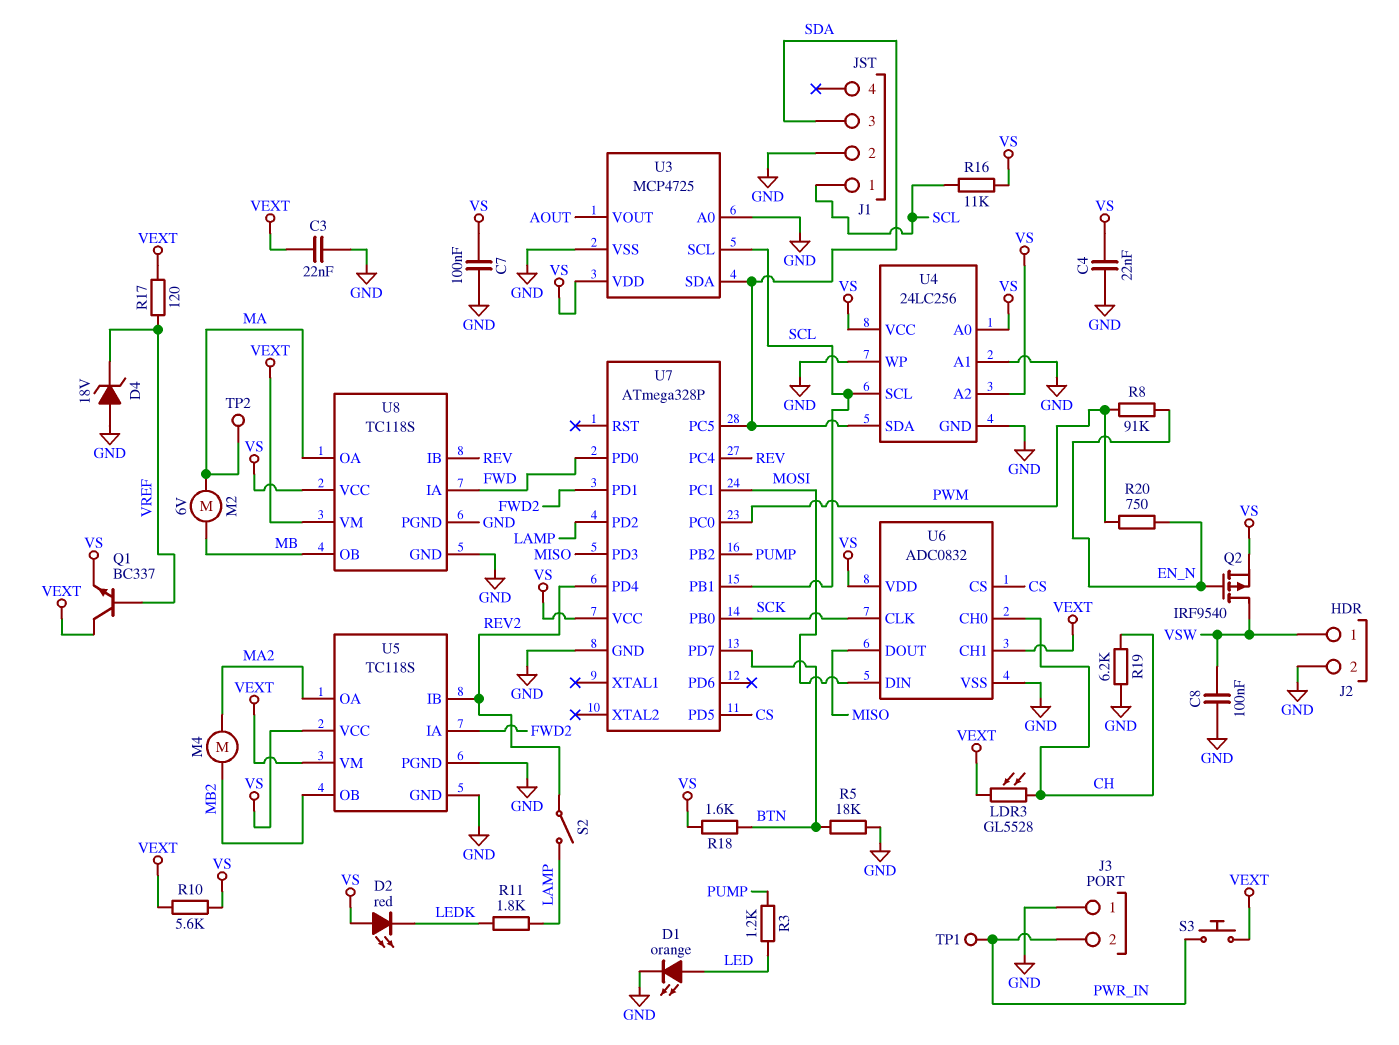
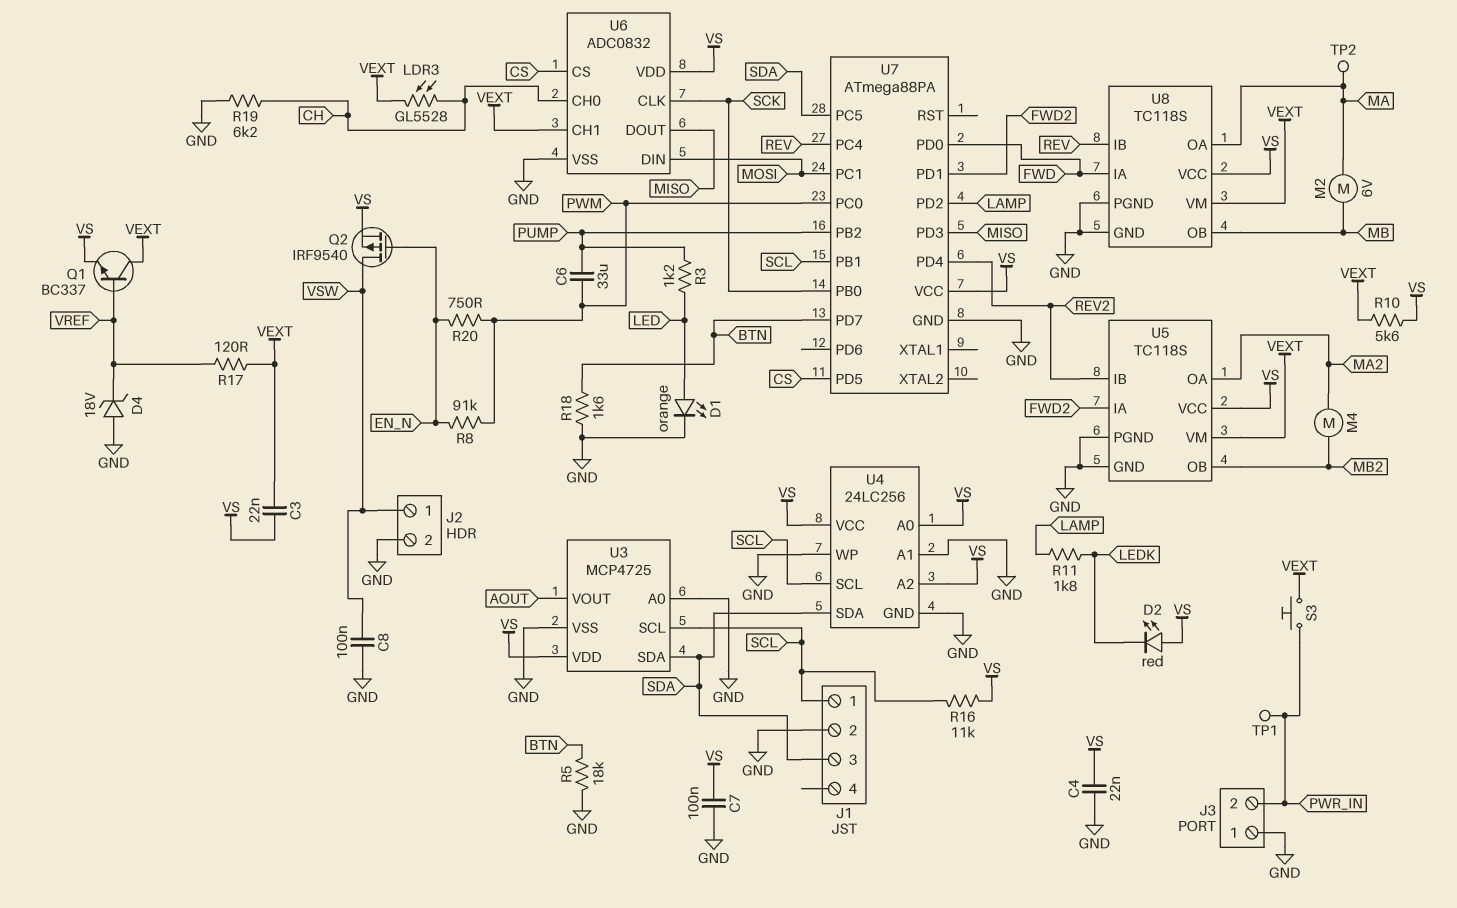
C3: 22nF (GND, VEXT) -> 22nF (VEXT, VS)
C6: none -> 33uF (PUMP, PWM)
R18: 1.6k (BTN, VS) -> 1.6k (BTN, GND)
S2: switch (LAMP, REV2) -> none
U7: ATmega328P -> ATmega88PA

